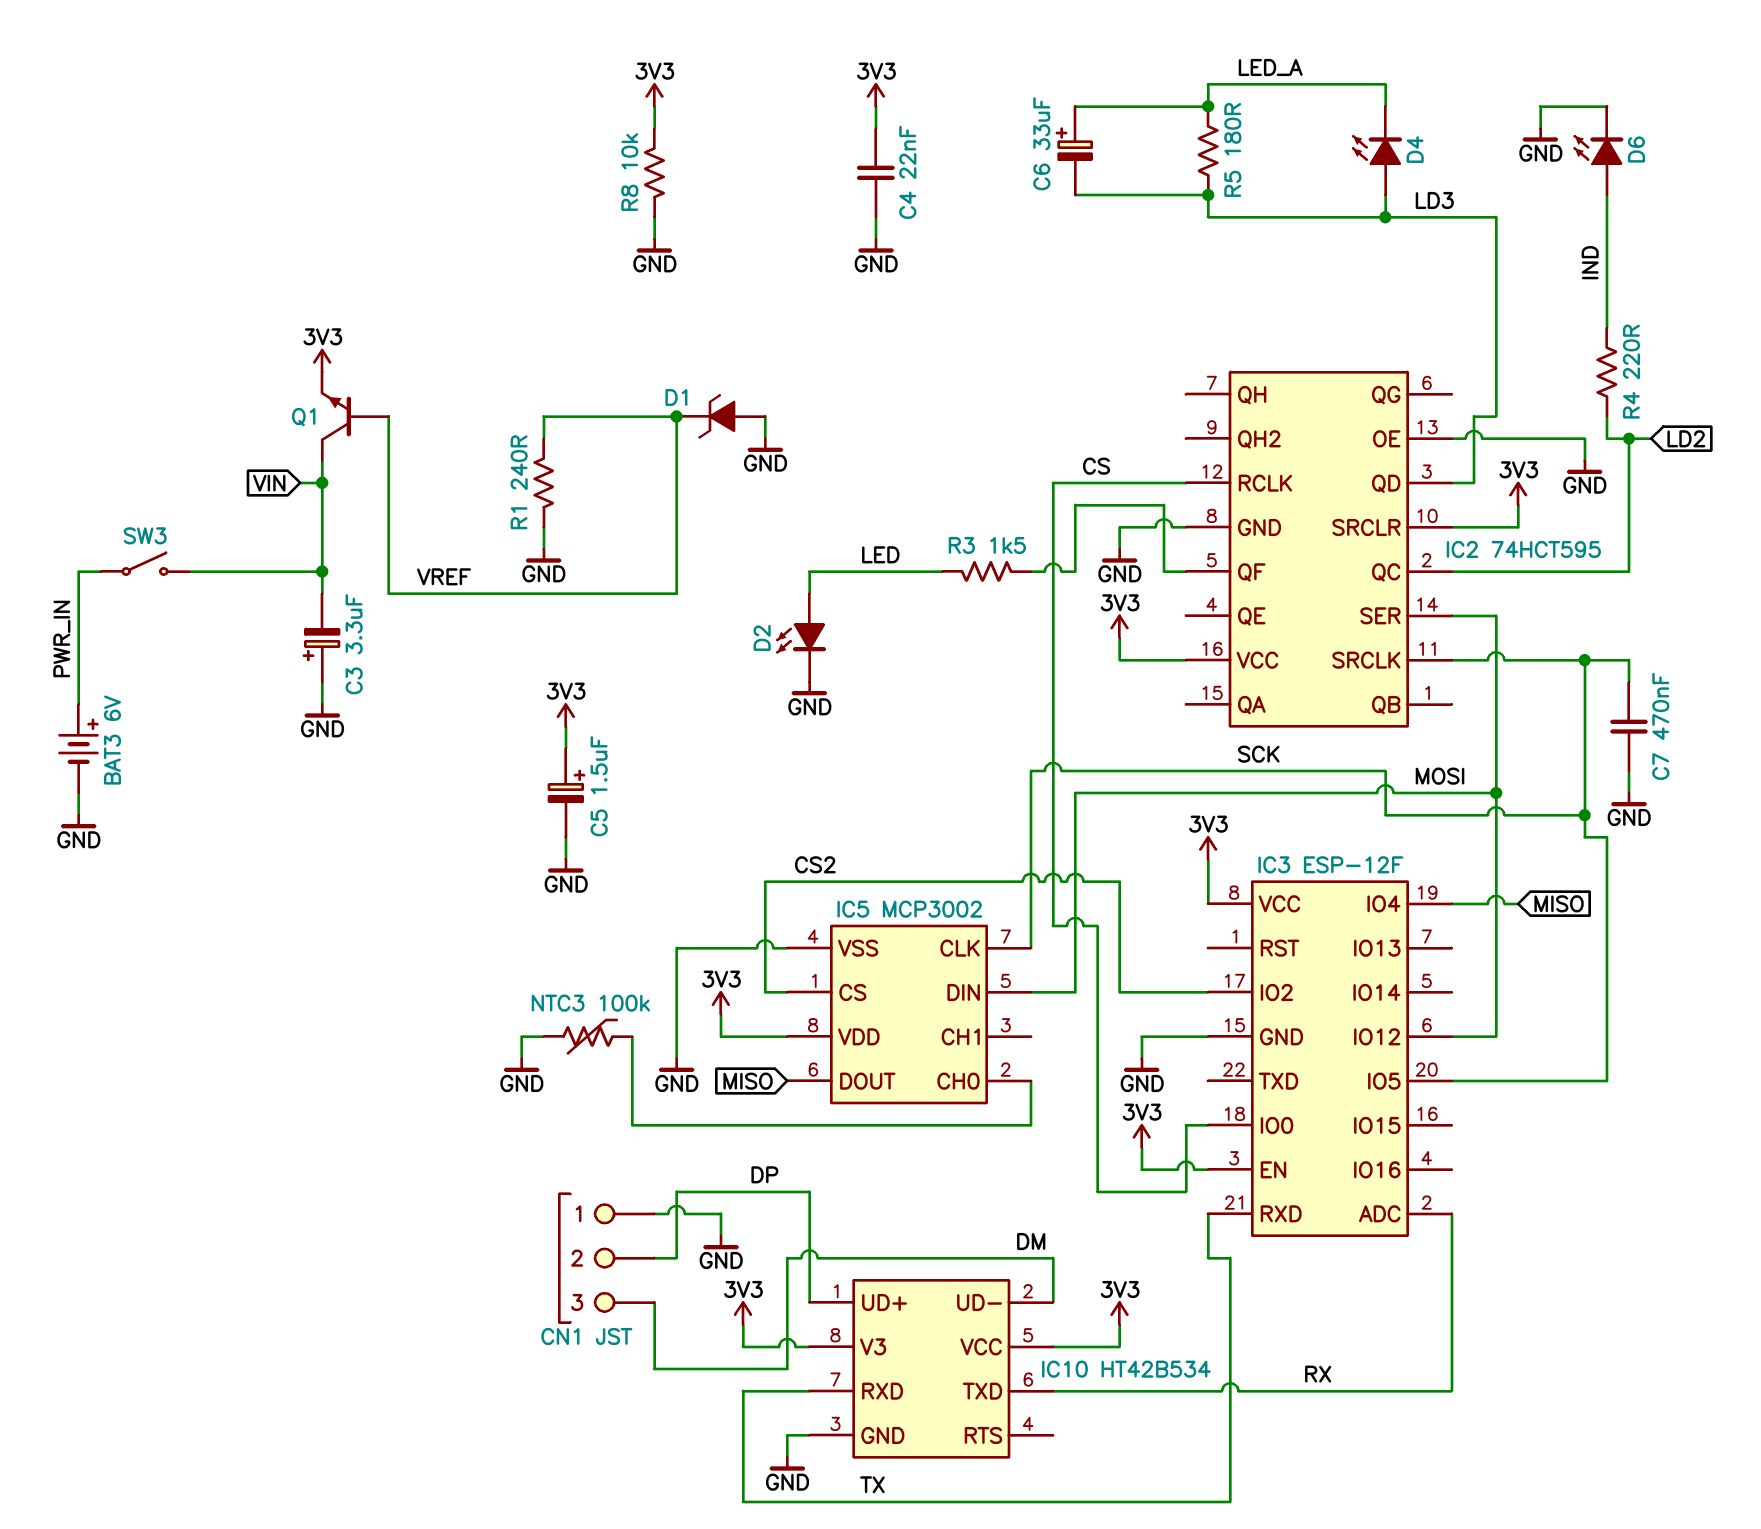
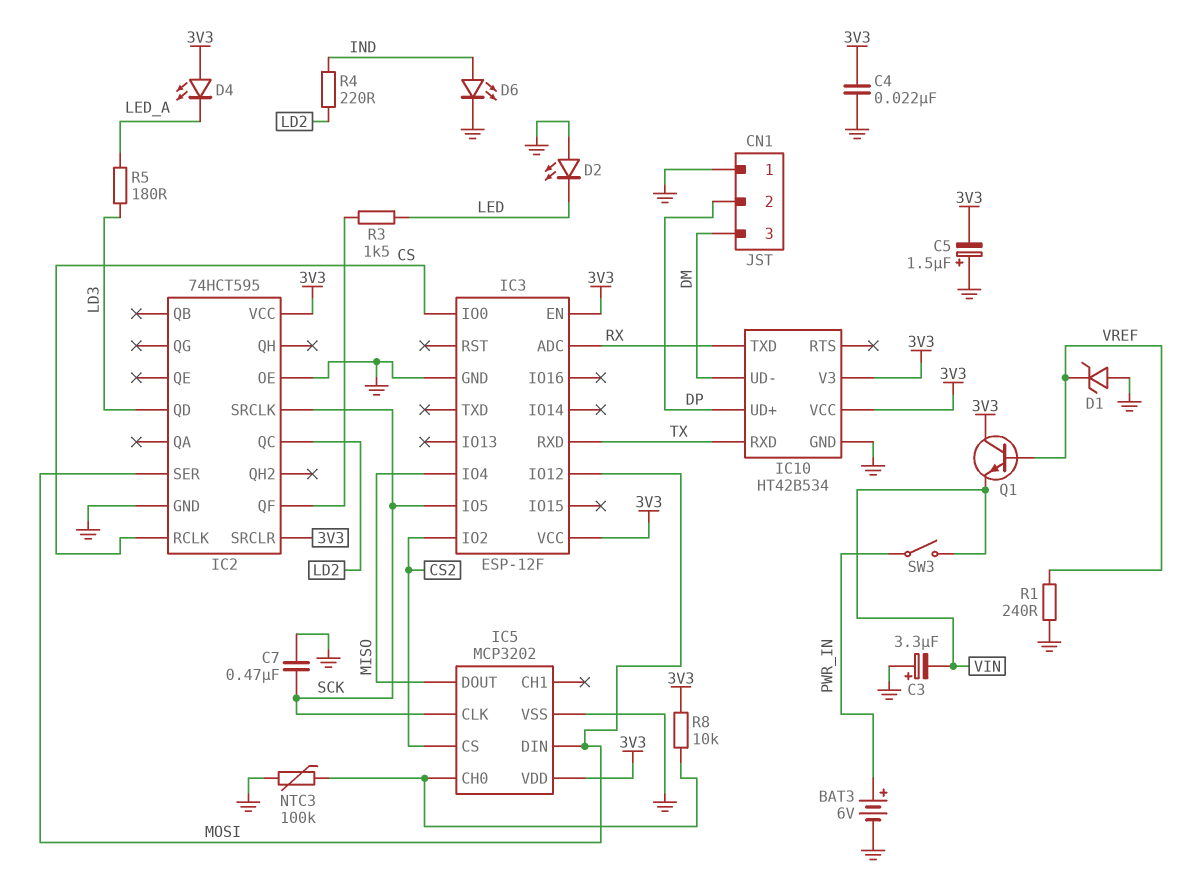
C5: 1.5uF (plus 3V3, minus GND) -> 1.5uF (plus GND, minus 3V3)
C6: 33uF (plus LED_A, minus LD3) -> none
D2: LED (A LED, K GND) -> LED (A GND, K LED)
D4: LED (A LD3, K LED_A) -> LED (A 3V3, K LED_A)
IC5: MCP3002 -> MCP3202
Q1: NPN (B VREF, C VIN, E 3V3) -> NPN (B VREF, C 3V3, E VIN)
R8: 10k (3V3, GND) -> 10k (3V3, IC5/CH0)

